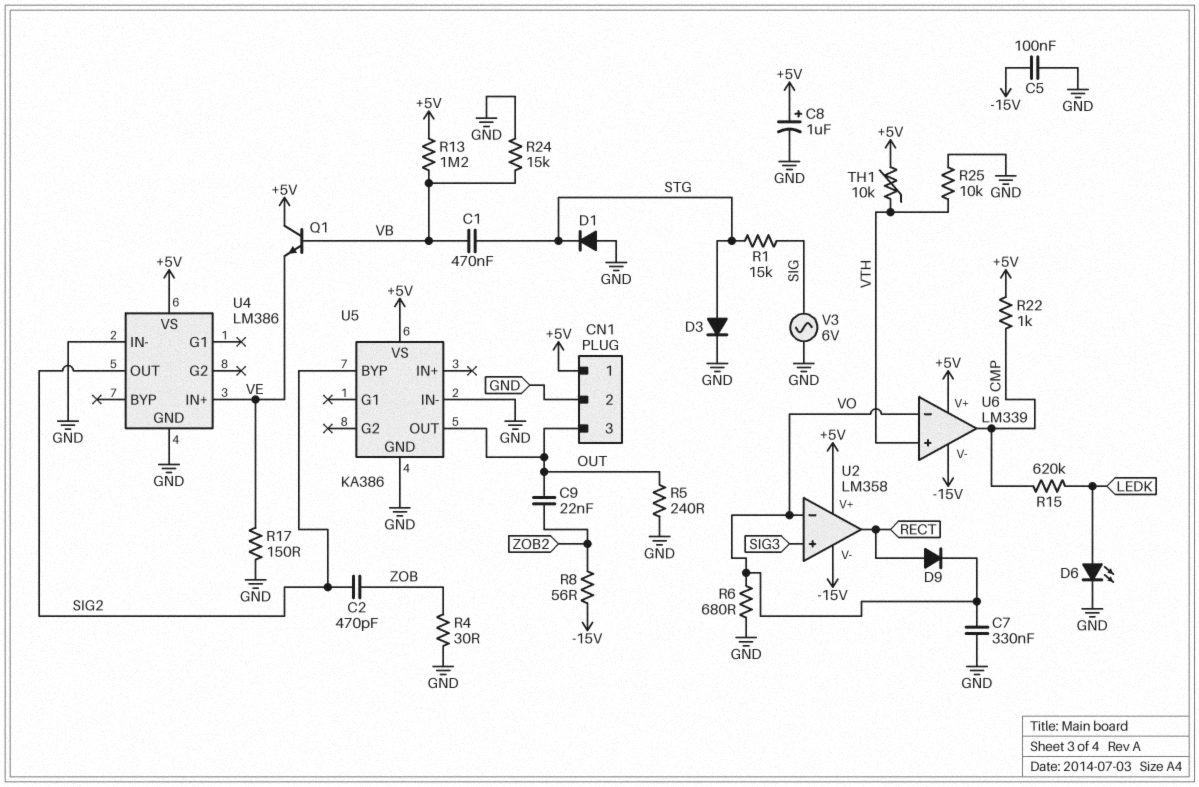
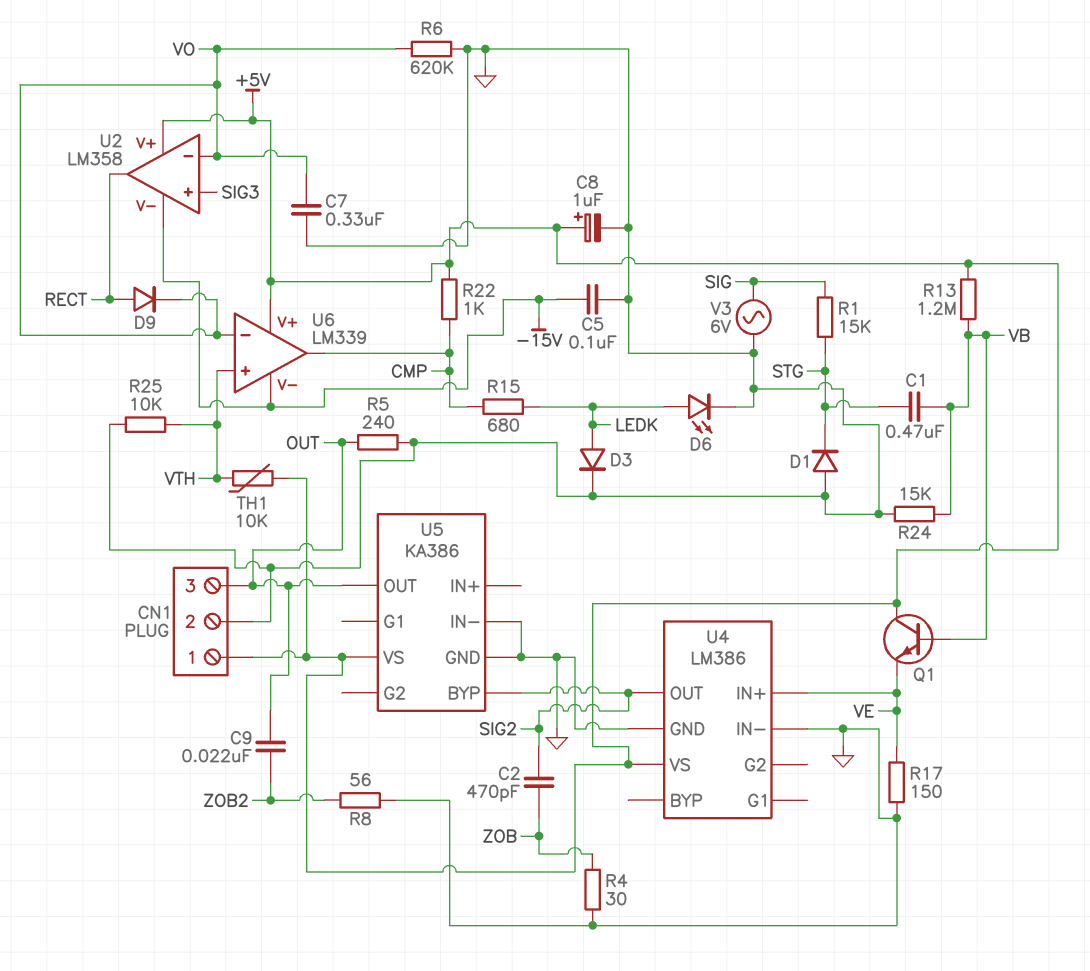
D3: diode (A STG, K GND) -> diode (A LEDK, K GND)
R6: 680 (GND, VO) -> 620k (GND, VO)
R8: 56 (-15V, ZOB2) -> 56 (GND, ZOB2)
R15: 620k (CMP, LEDK) -> 680 (CMP, LEDK)

